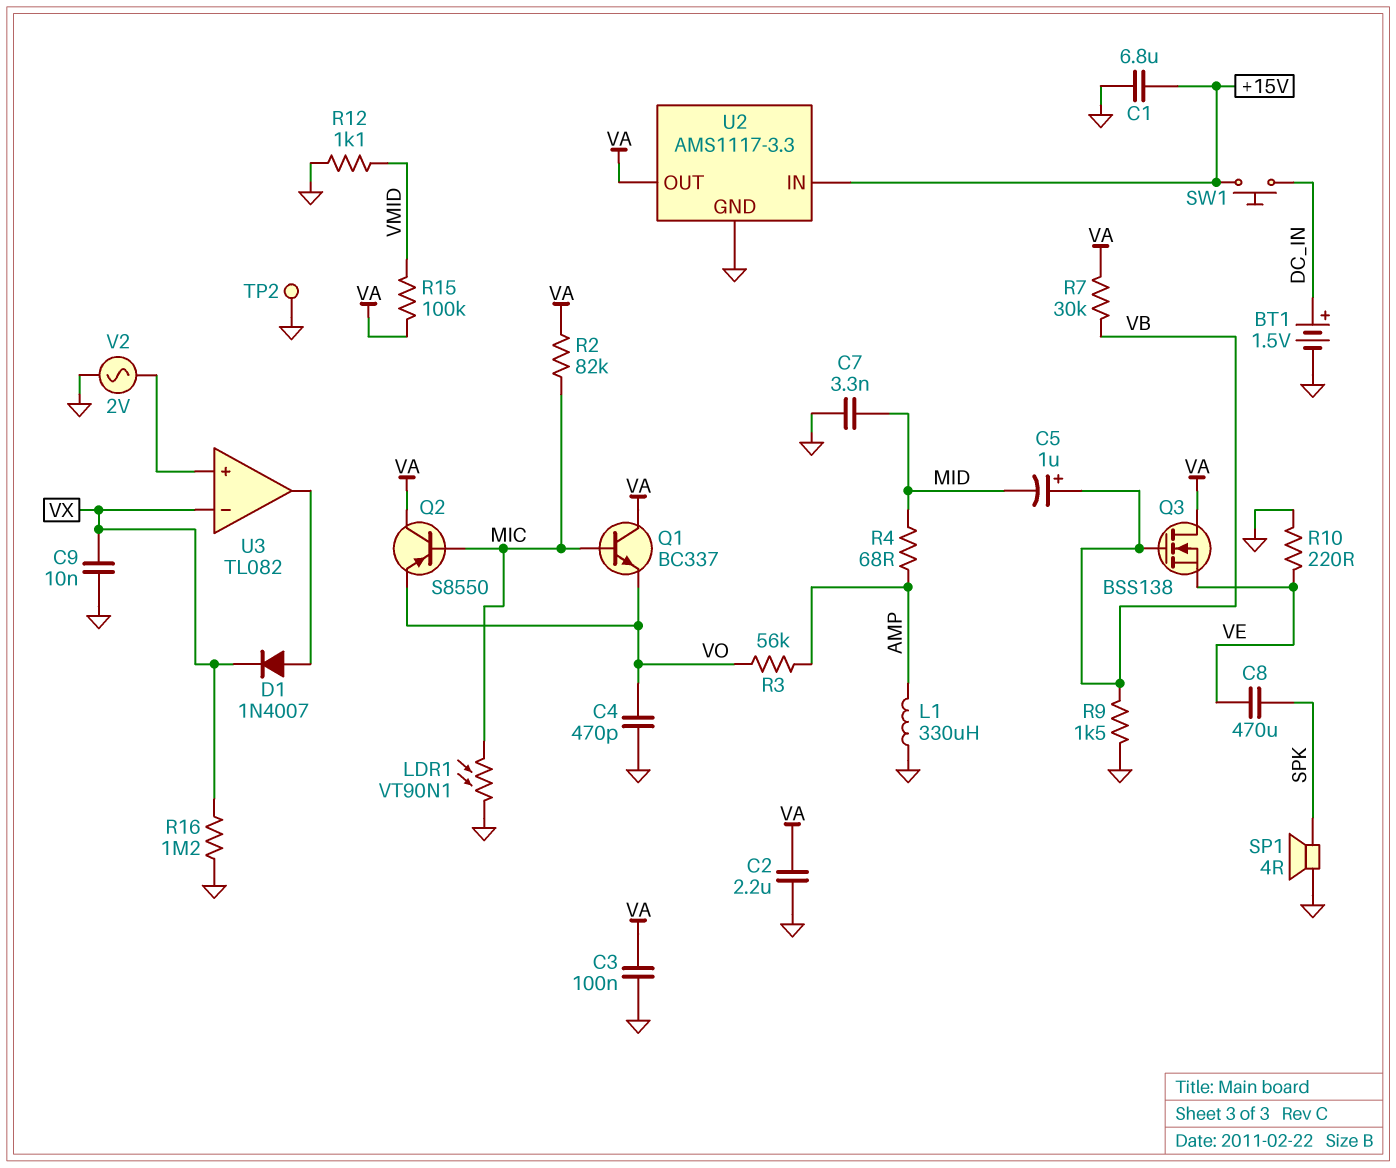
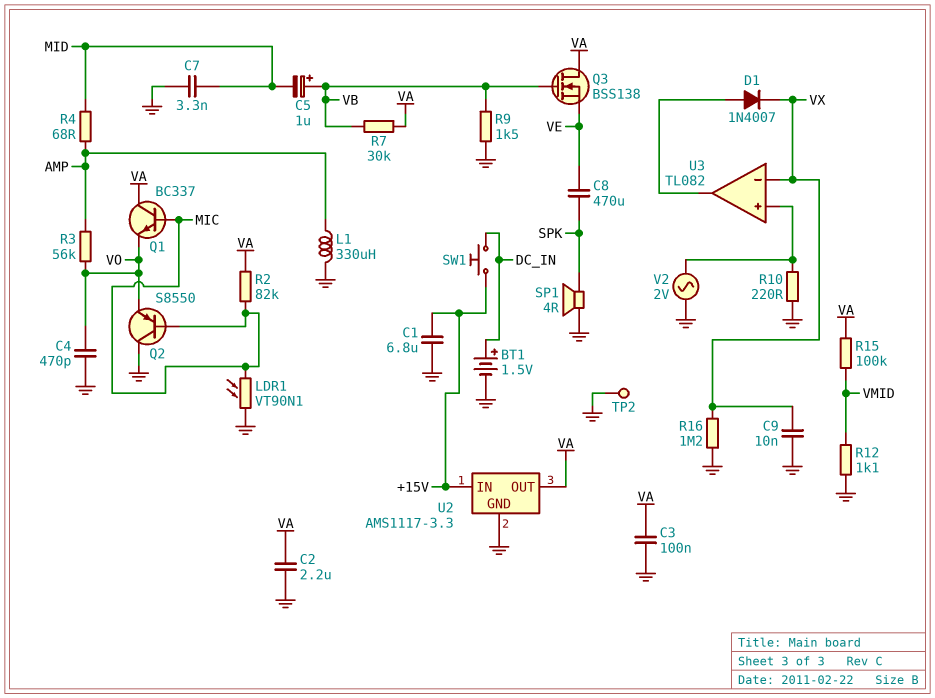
Q2: PNP S8550 (B MIC, C VA, E VO) -> PNP S8550 (B MIC, C GND, E VO)
R10: 220 (GND, VE) -> 220 (GND, U3/in+)

